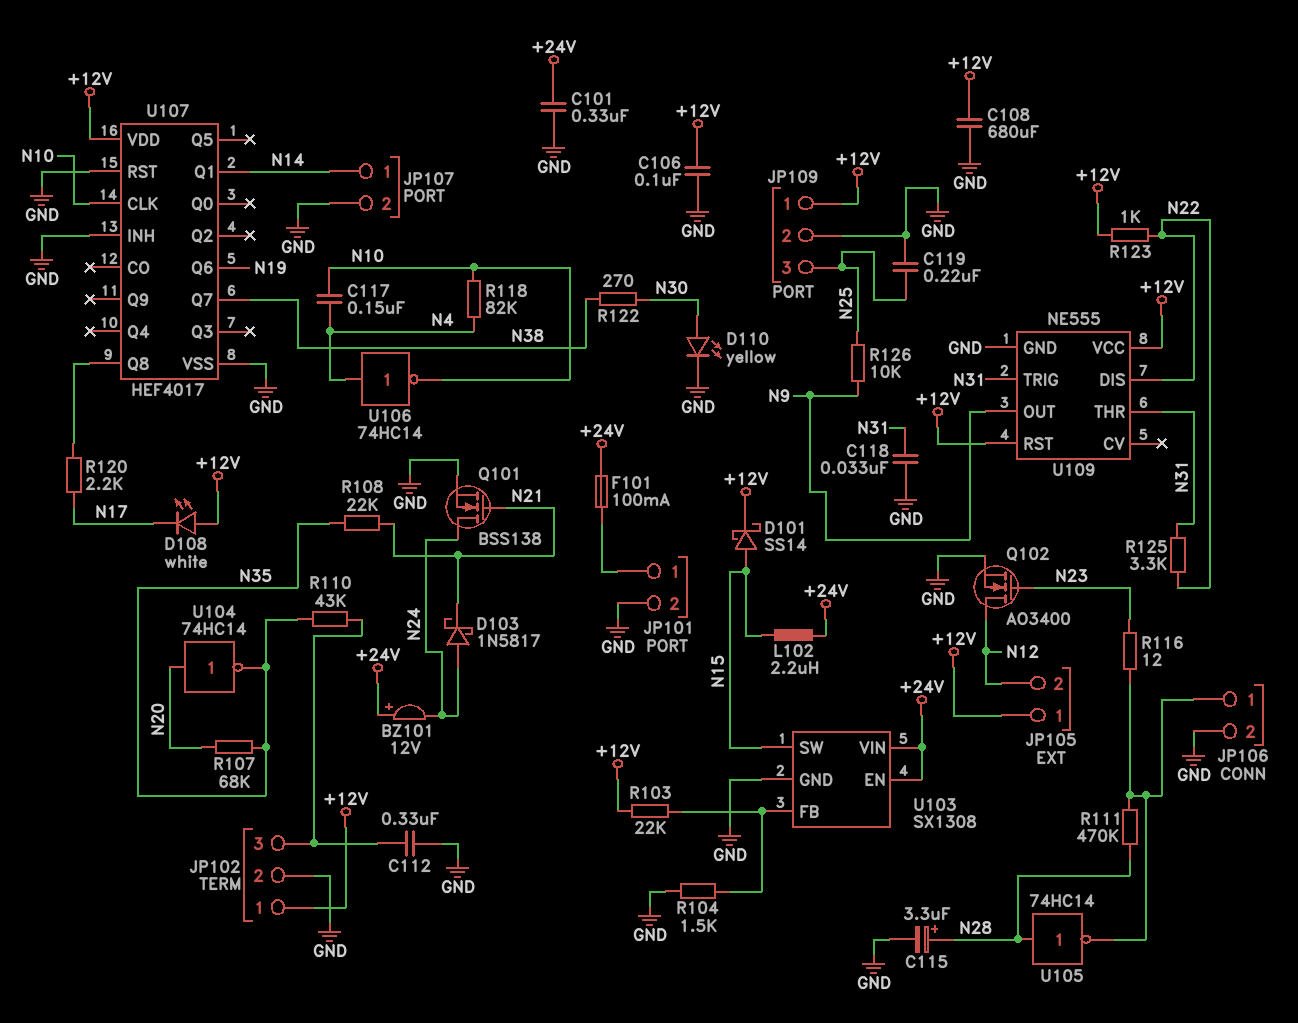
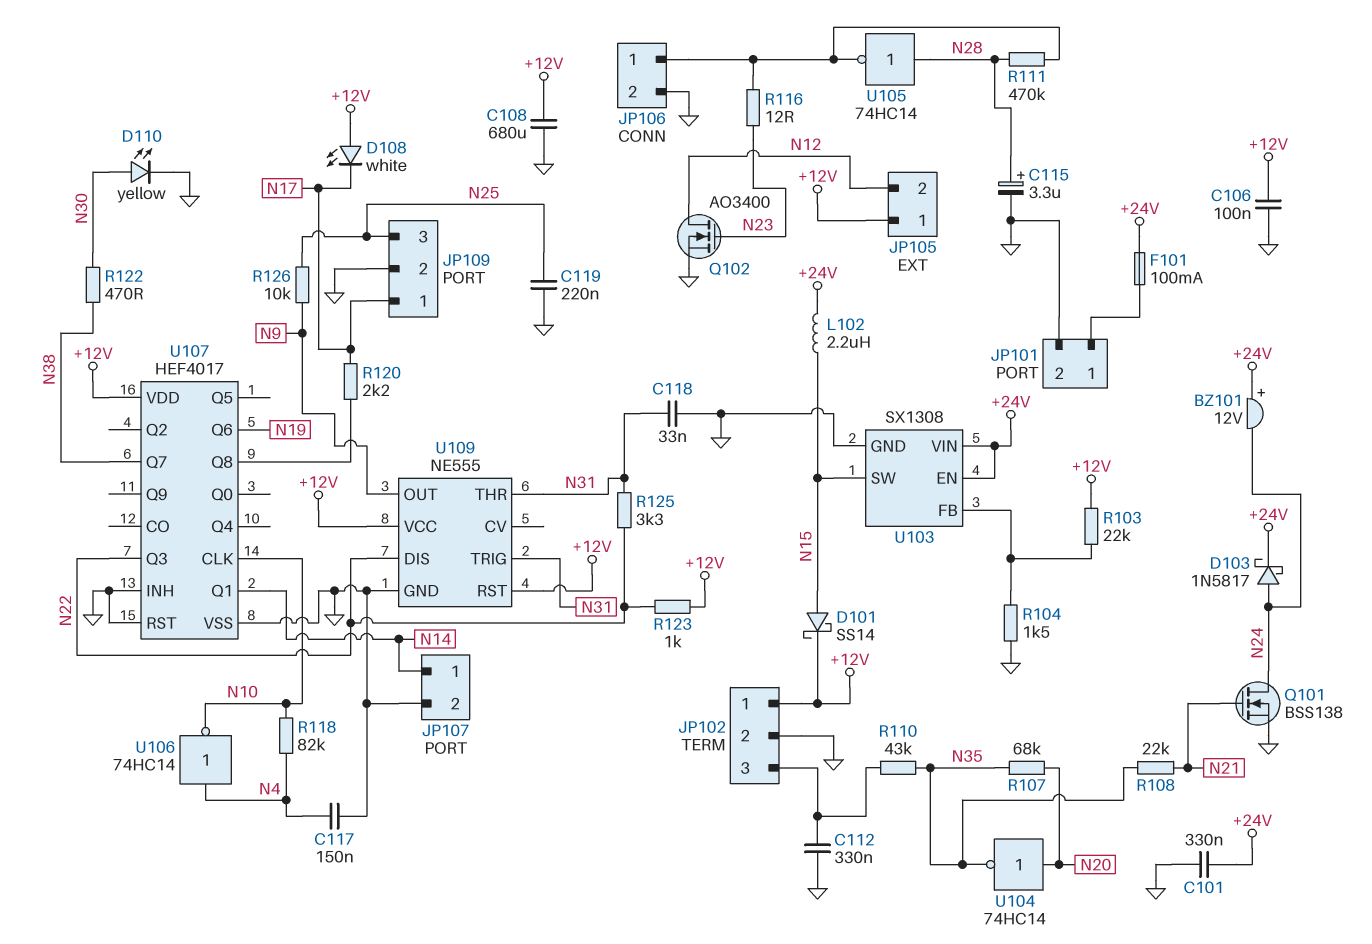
C117: 150nF (N4, N10) -> 150nF (GND, N4)
D103: schottky 1N5817 (A N24, K N21) -> schottky 1N5817 (A N24, K +24V)
JP109 pin 1: +12V -> N17
R122: 270 (N30, N38) -> 470 (N30, N38)
U107 pin Q3: none -> N22

